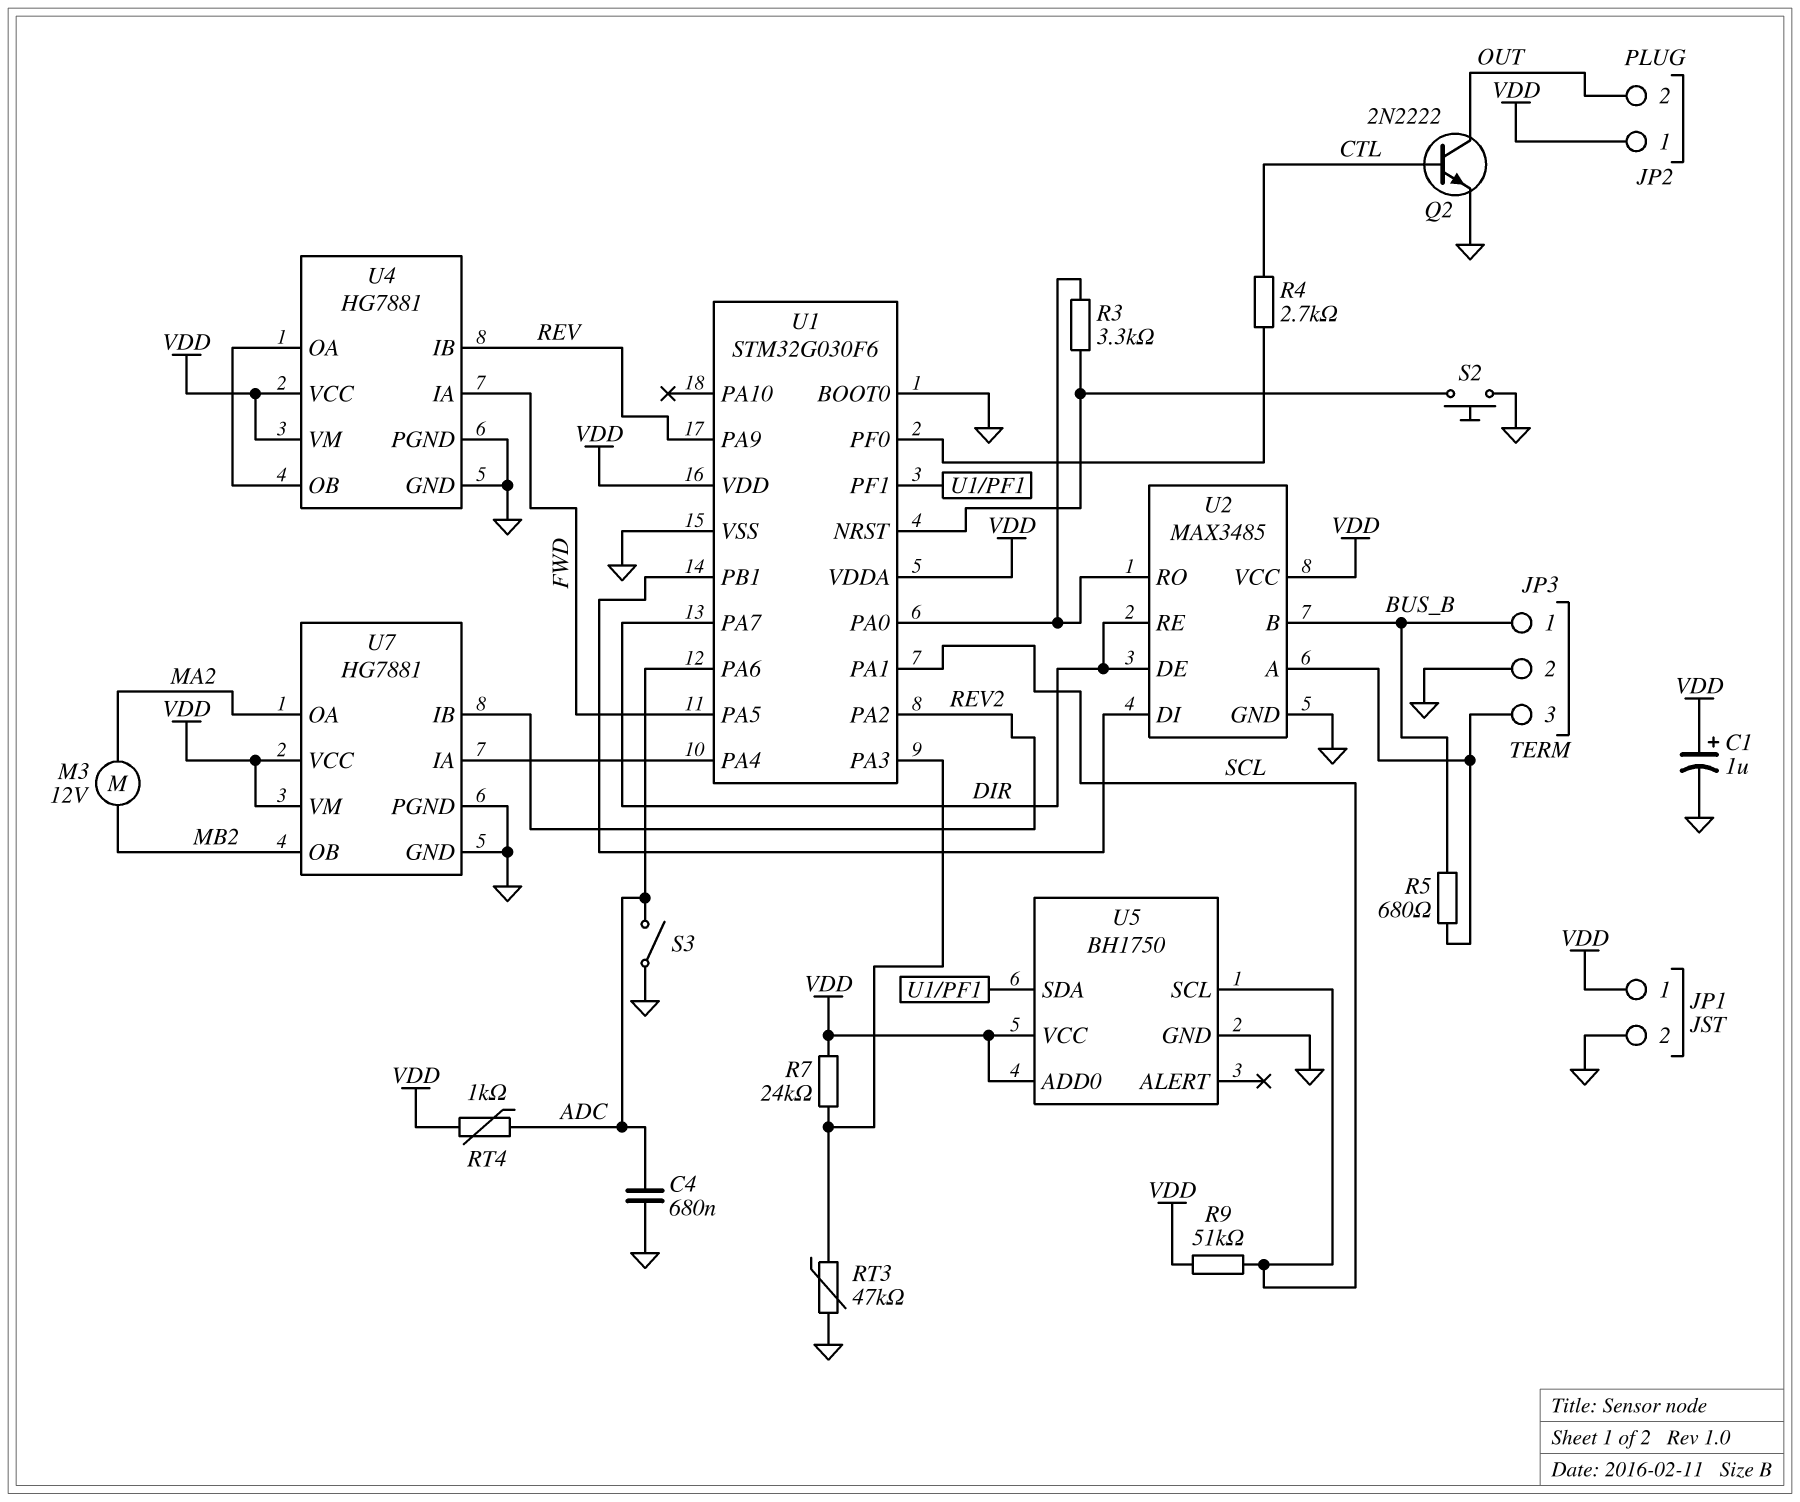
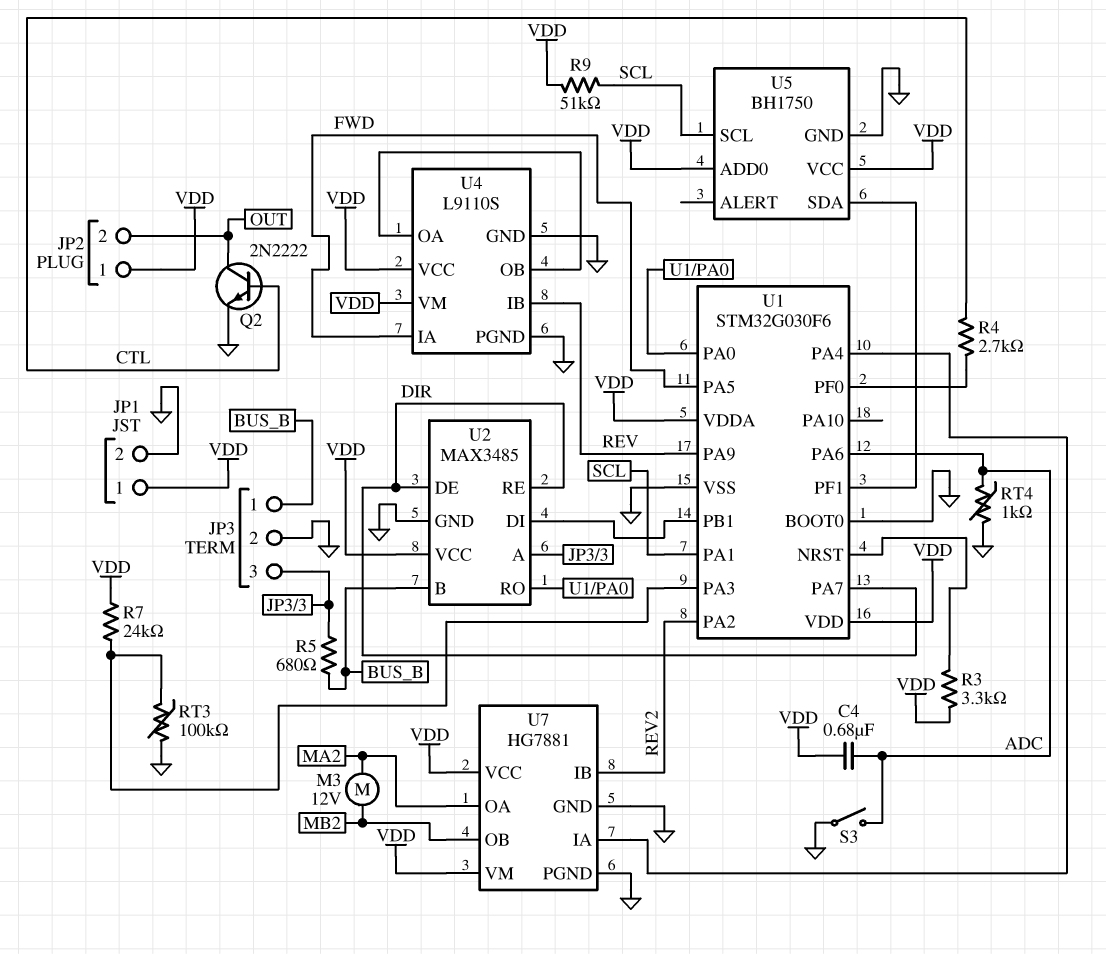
C1: 1uF (plus VDD, minus GND) -> none
C4: 680nF (ADC, GND) -> 680nF (ADC, VDD)
R3: 3.3k (U1/NRST, U1/PA0) -> 3.3k (U1/NRST, VDD)
RT3: 47k (GND, U1/PA3) -> 100k (GND, U1/PA3)
RT4: 1k (ADC, VDD) -> 1k (ADC, GND)
S2: button (GND, U1/NRST) -> none
U4: HG7881 -> L9110S

